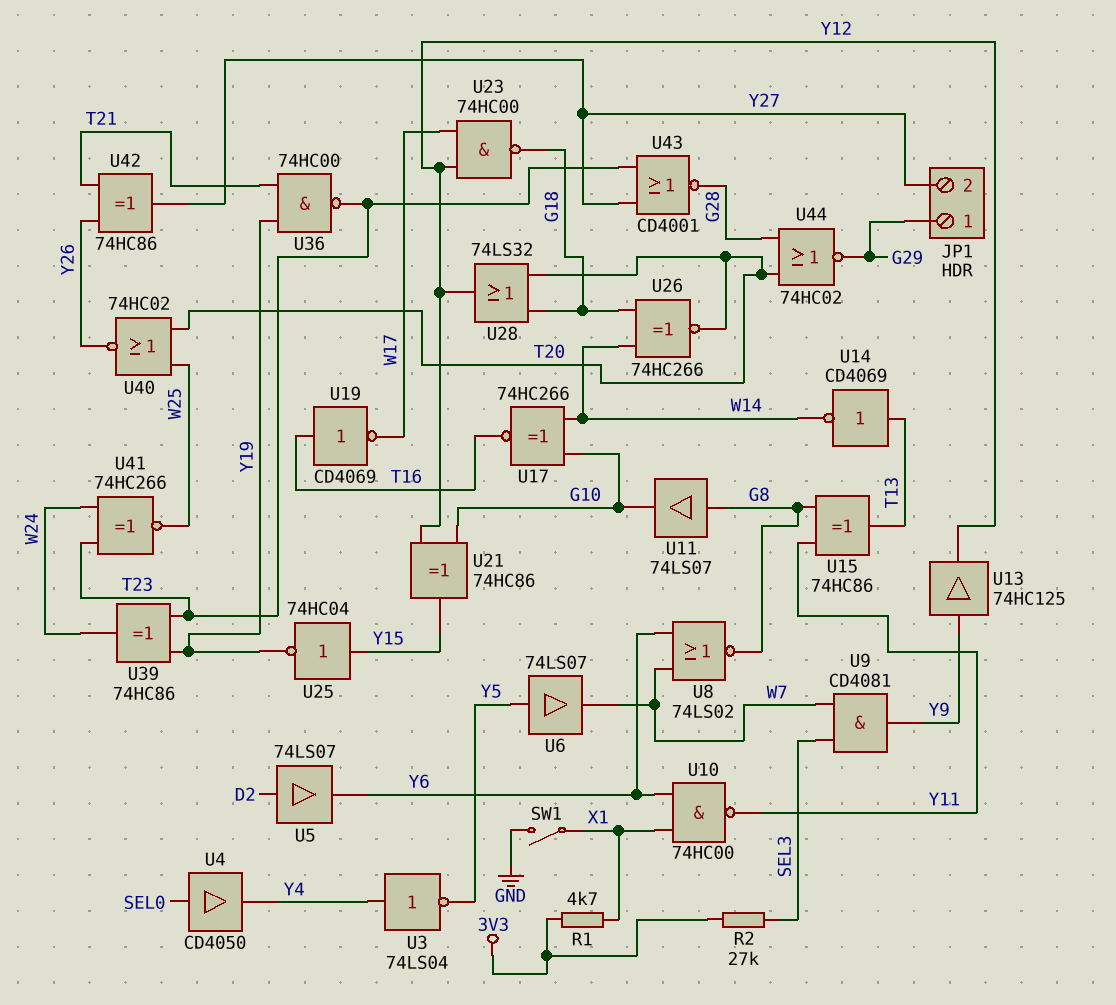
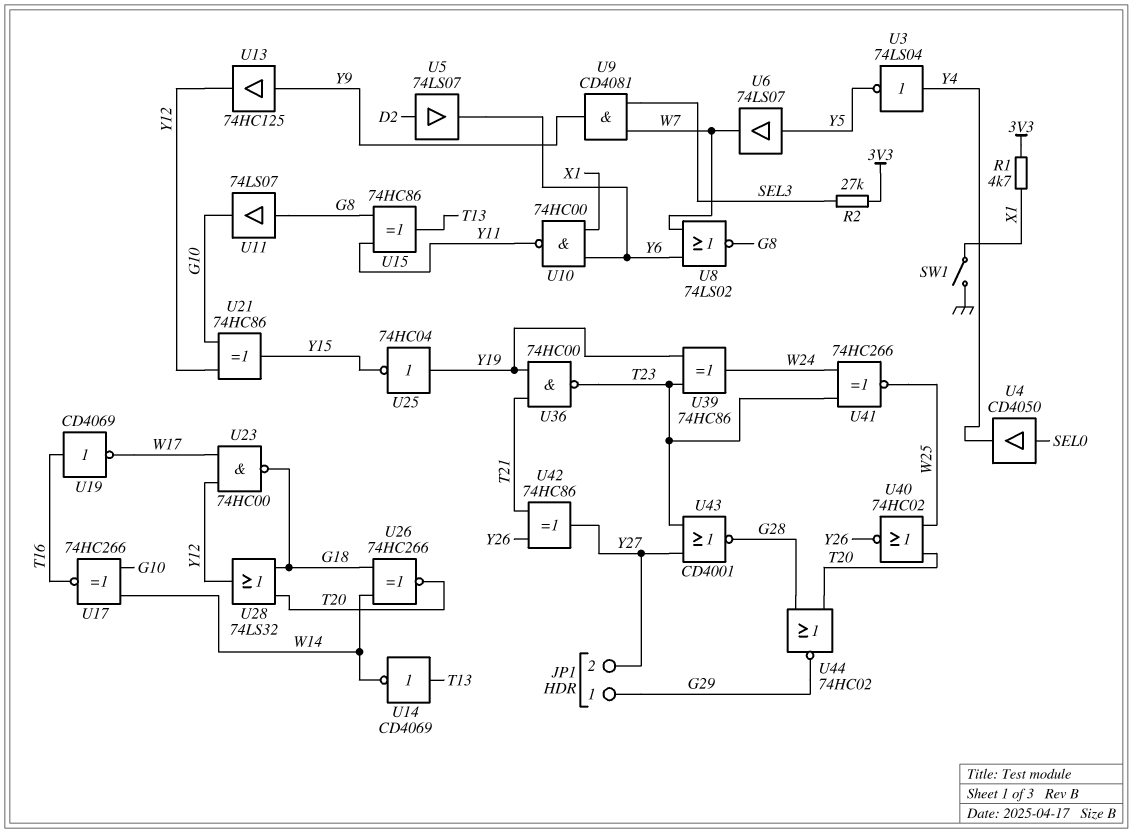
U25: NOT 74HC04 (in Y15, out Y19) -> NOT 74HC04 (in Y19, out Y15)

